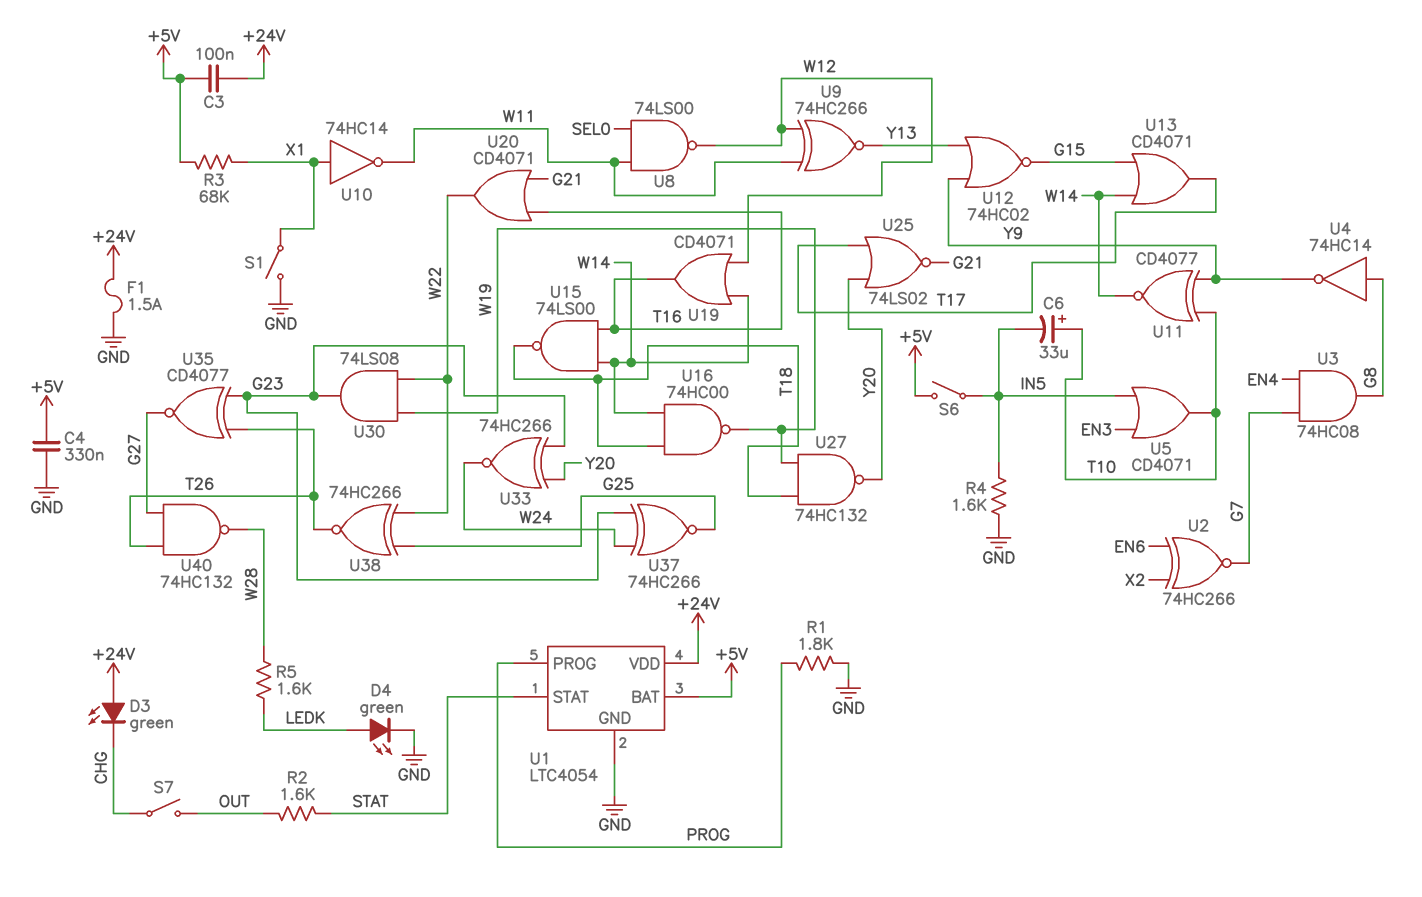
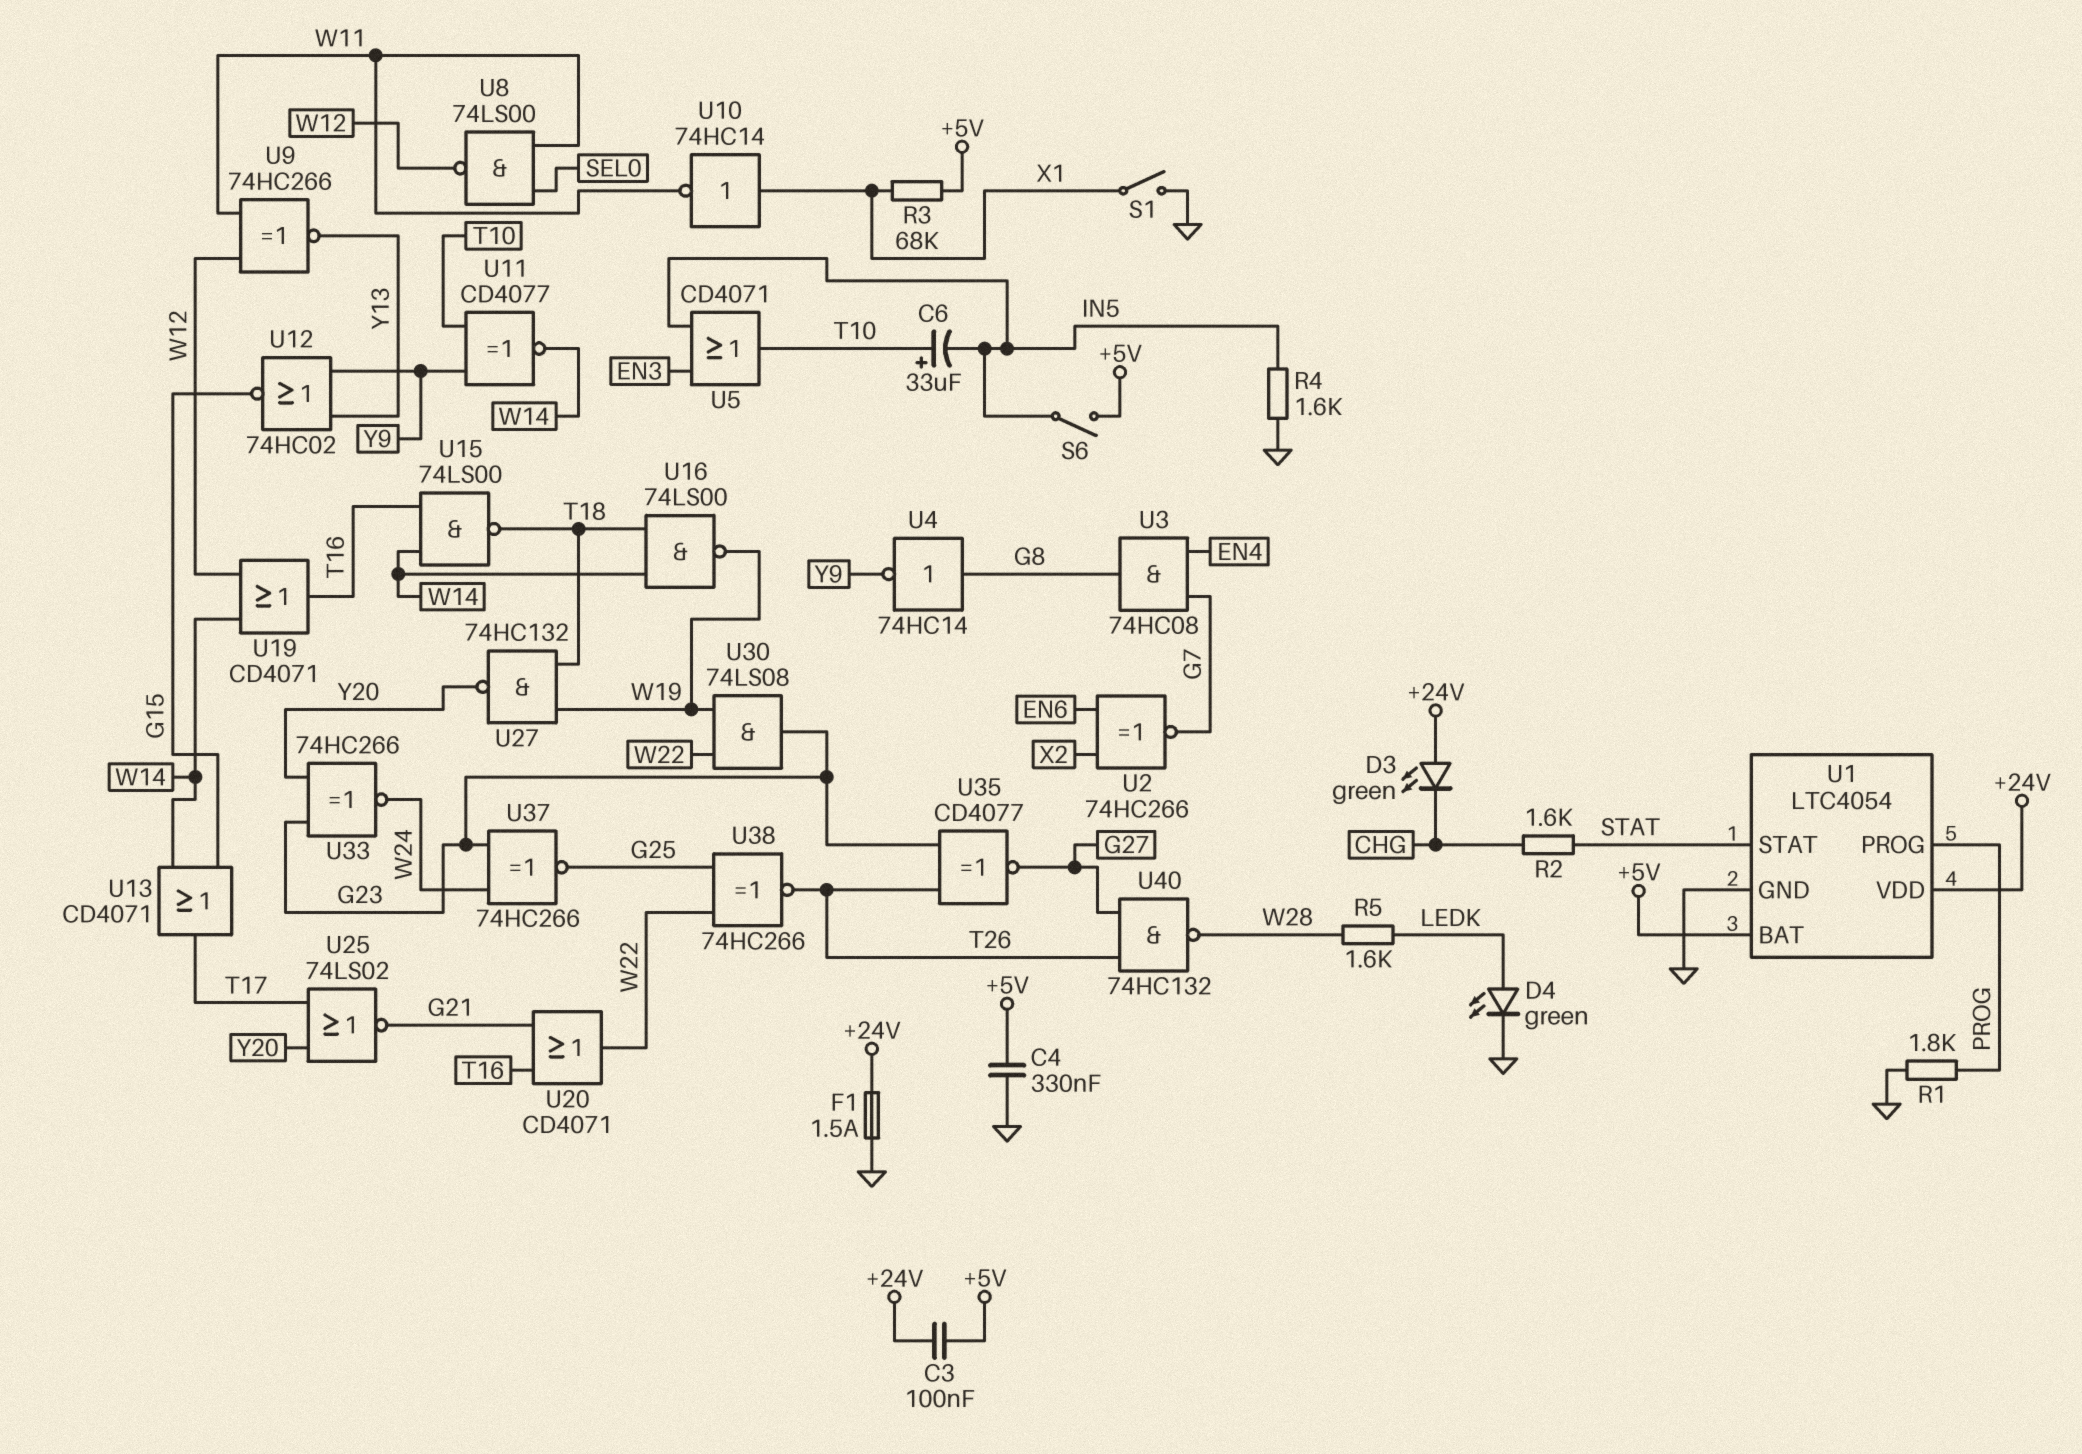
R2: 1.6k (OUT, STAT) -> 1.6k (CHG, STAT)
S7: switch (CHG, OUT) -> none
U16: NAND 74HC00 (in T18, in W14, out W19) -> NAND 74LS00 (in T18, in W14, out W19)

